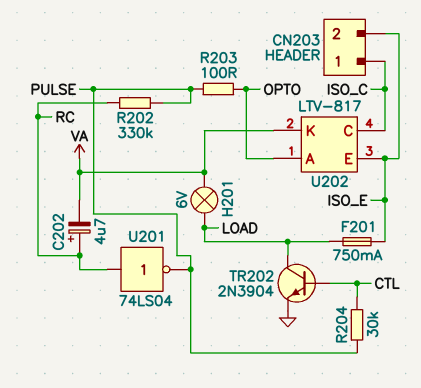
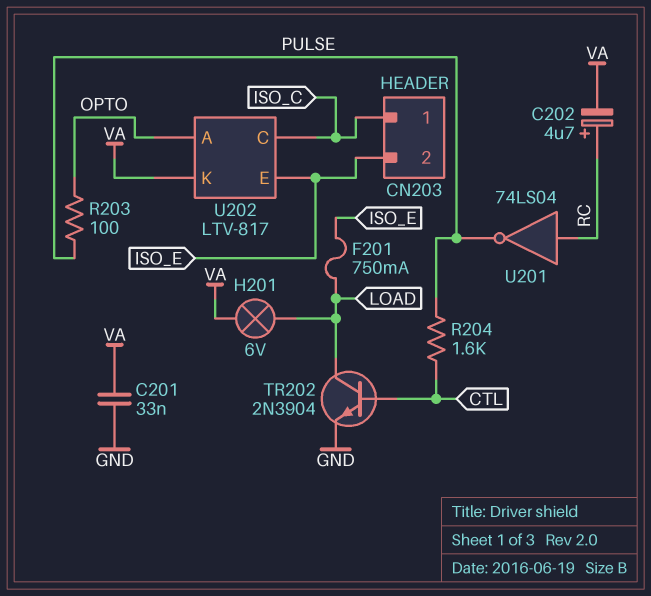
C201: none -> 33nF (GND, VA)
R202: 330k (PULSE, RC) -> none
R204: 30k (CTL, PULSE) -> 1.6k (CTL, PULSE)

